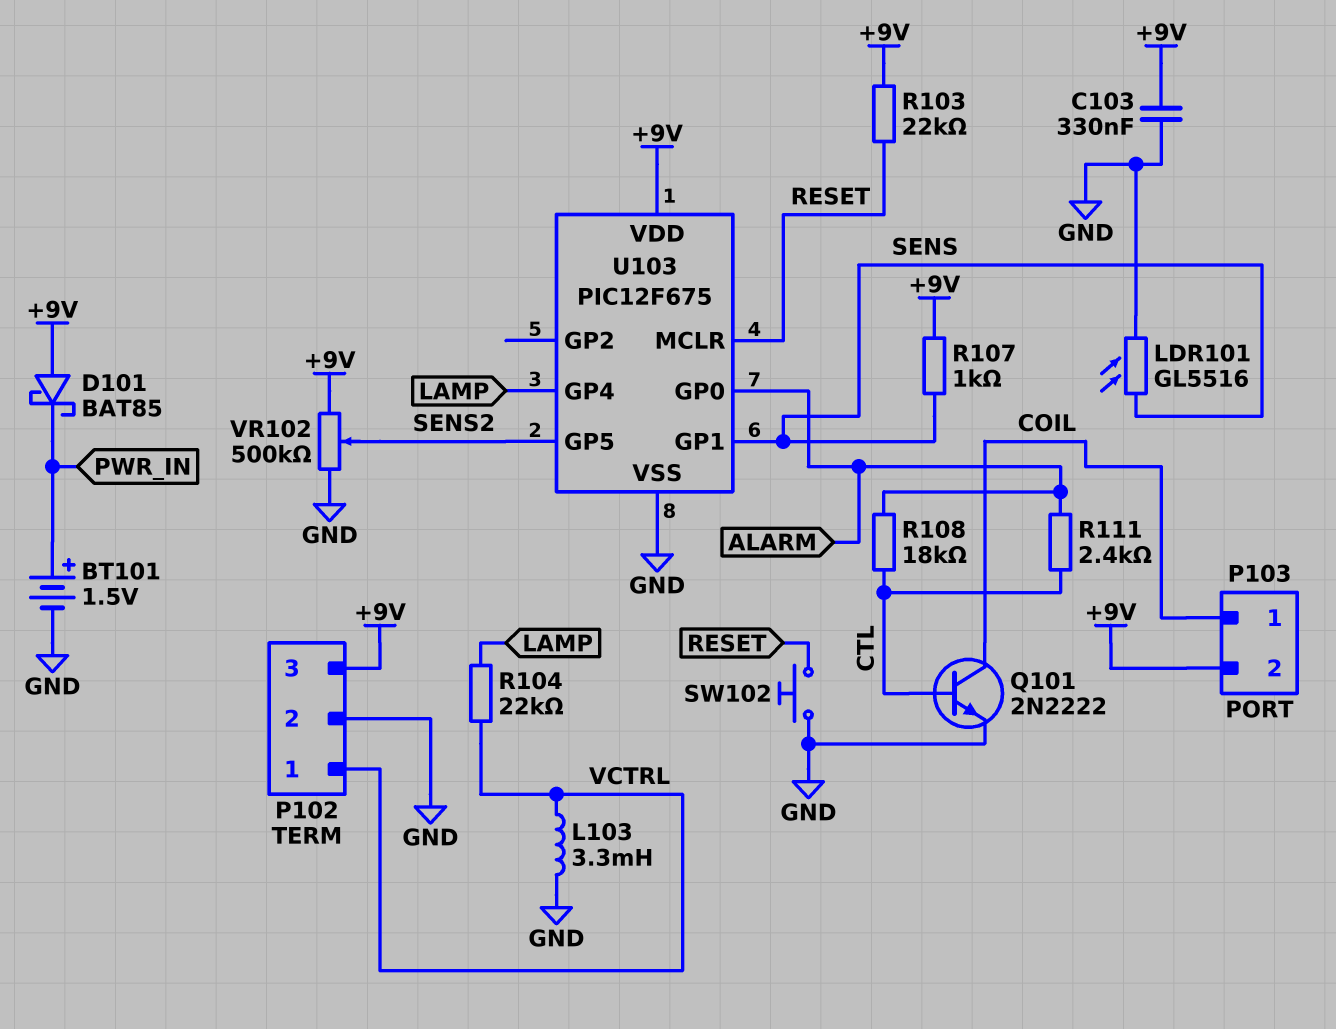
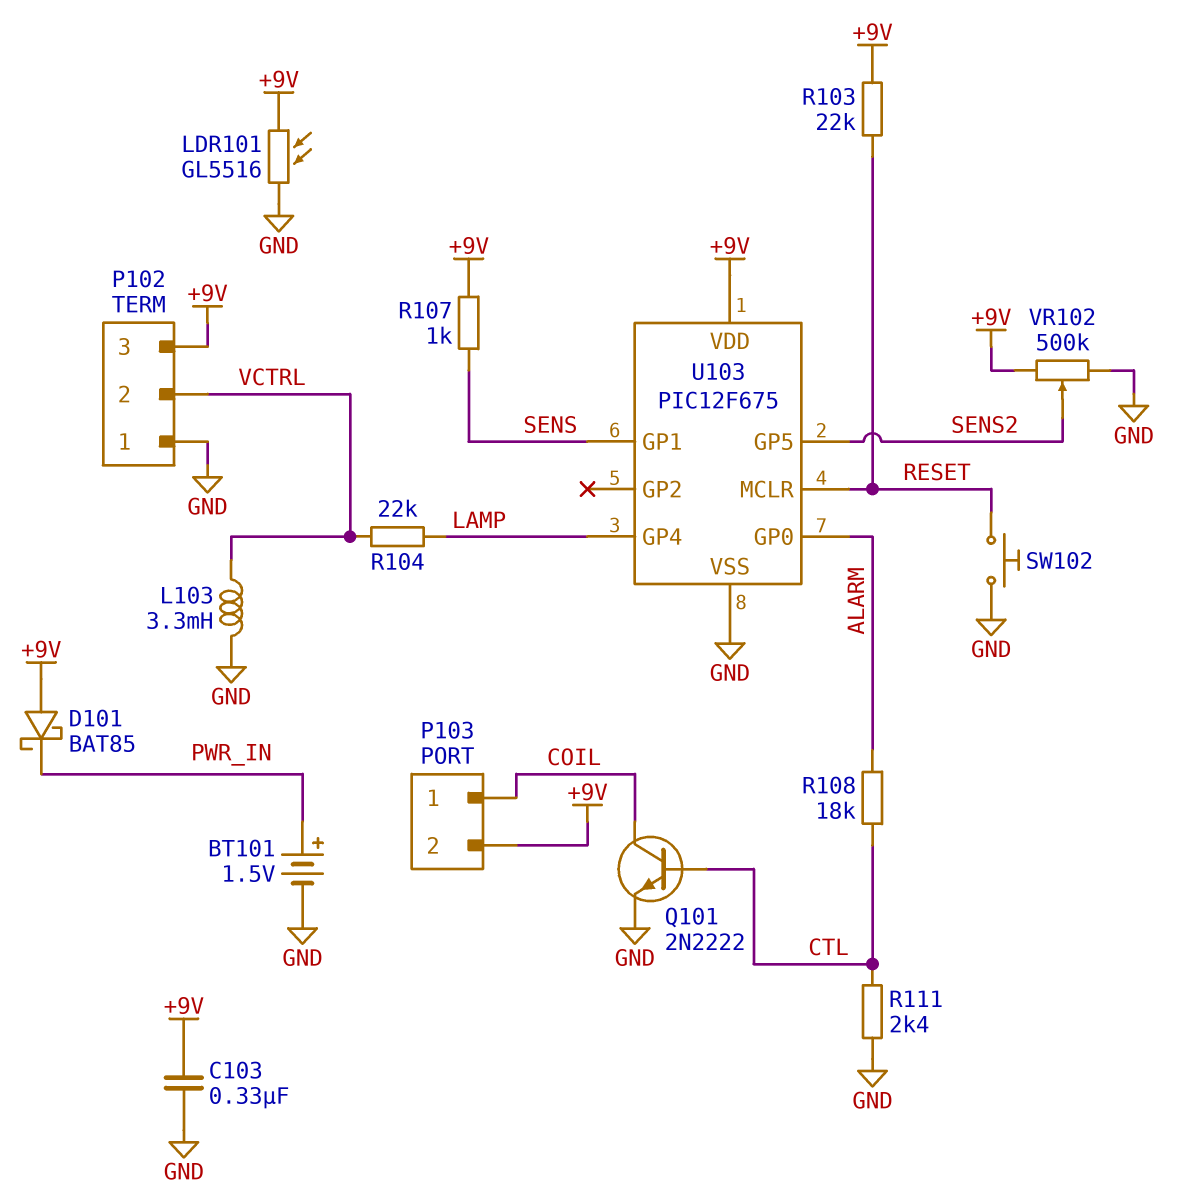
LDR101: GL5516 (GND, SENS) -> GL5516 (+9V, GND)
P102 pin 1: VCTRL -> GND
P102 pin 2: GND -> VCTRL
R111: 2.4k (ALARM, CTL) -> 2.4k (CTL, GND)

